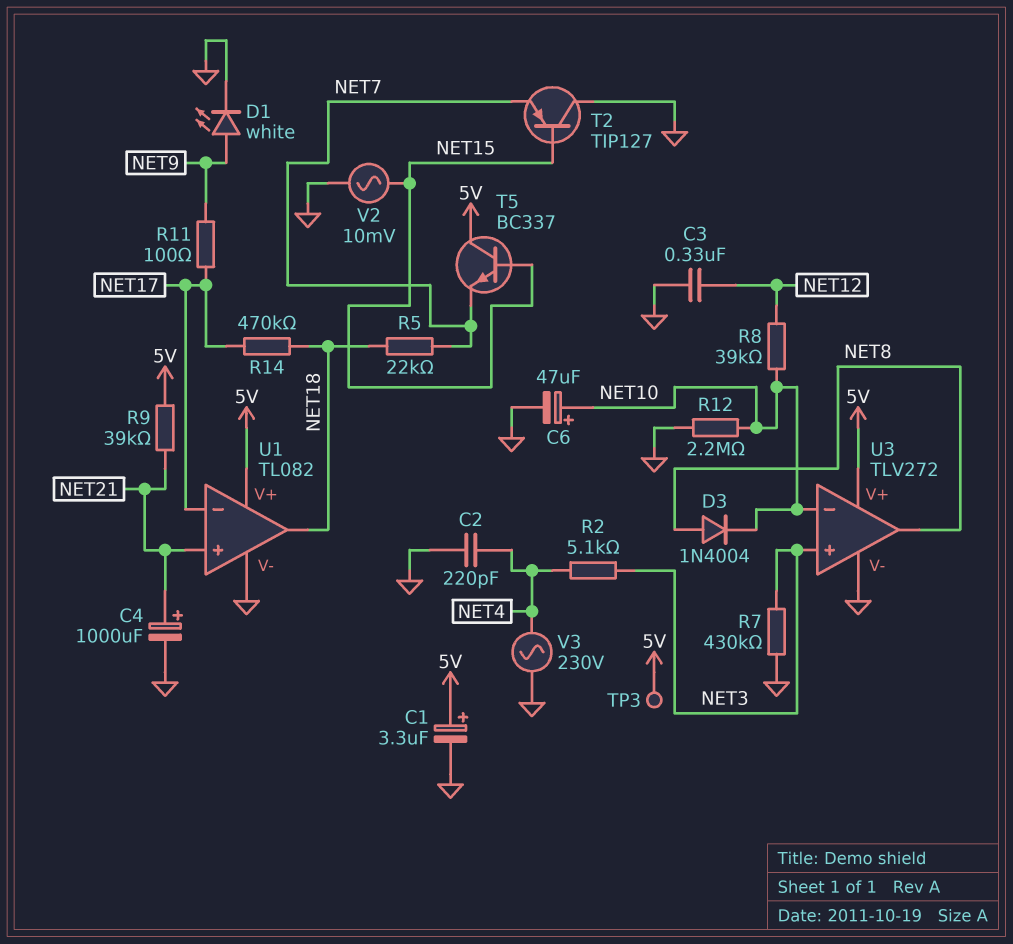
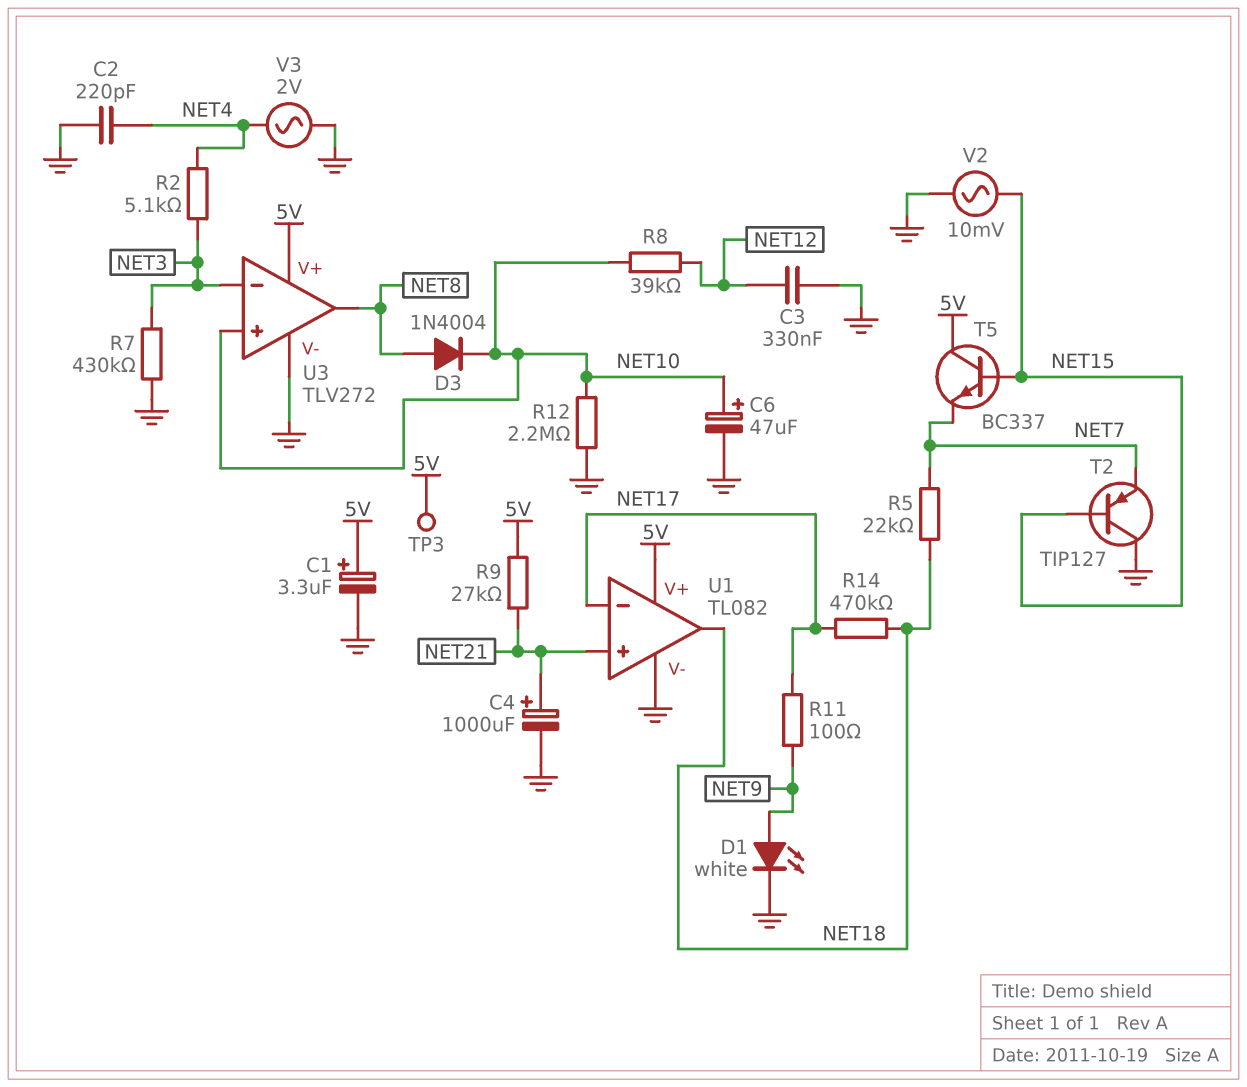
R9: 39k (5V, NET21) -> 27k (5V, NET21)
U3 pin in+: NET3 -> NET10
U3 pin in-: NET10 -> NET3
V3: AC 230V (GND, NET4) -> AC 2V (GND, NET4)

